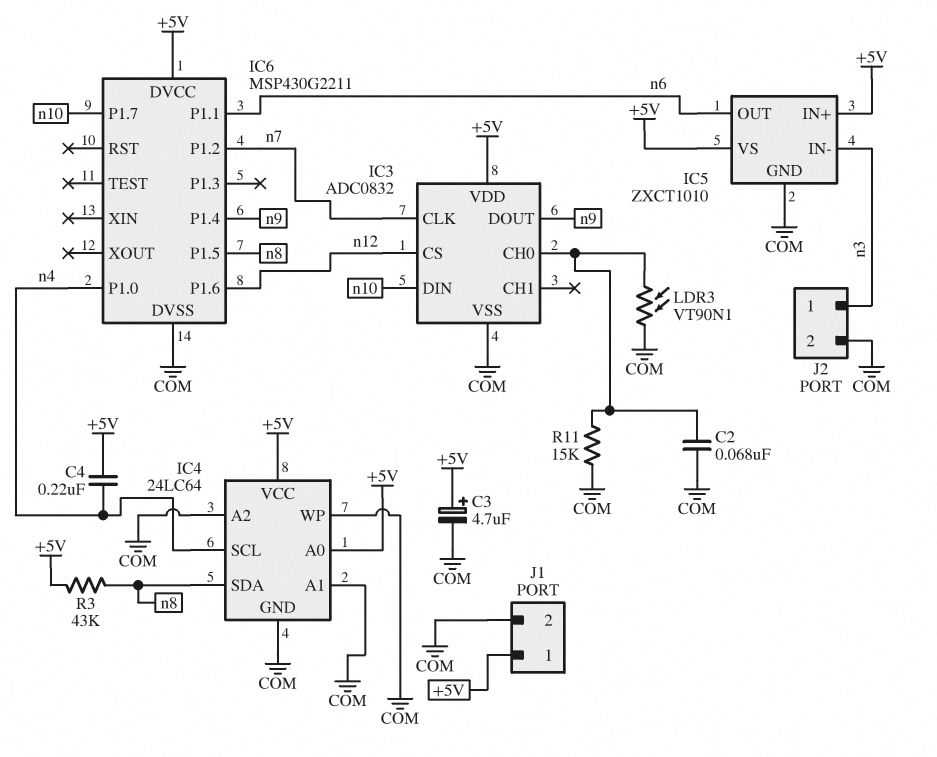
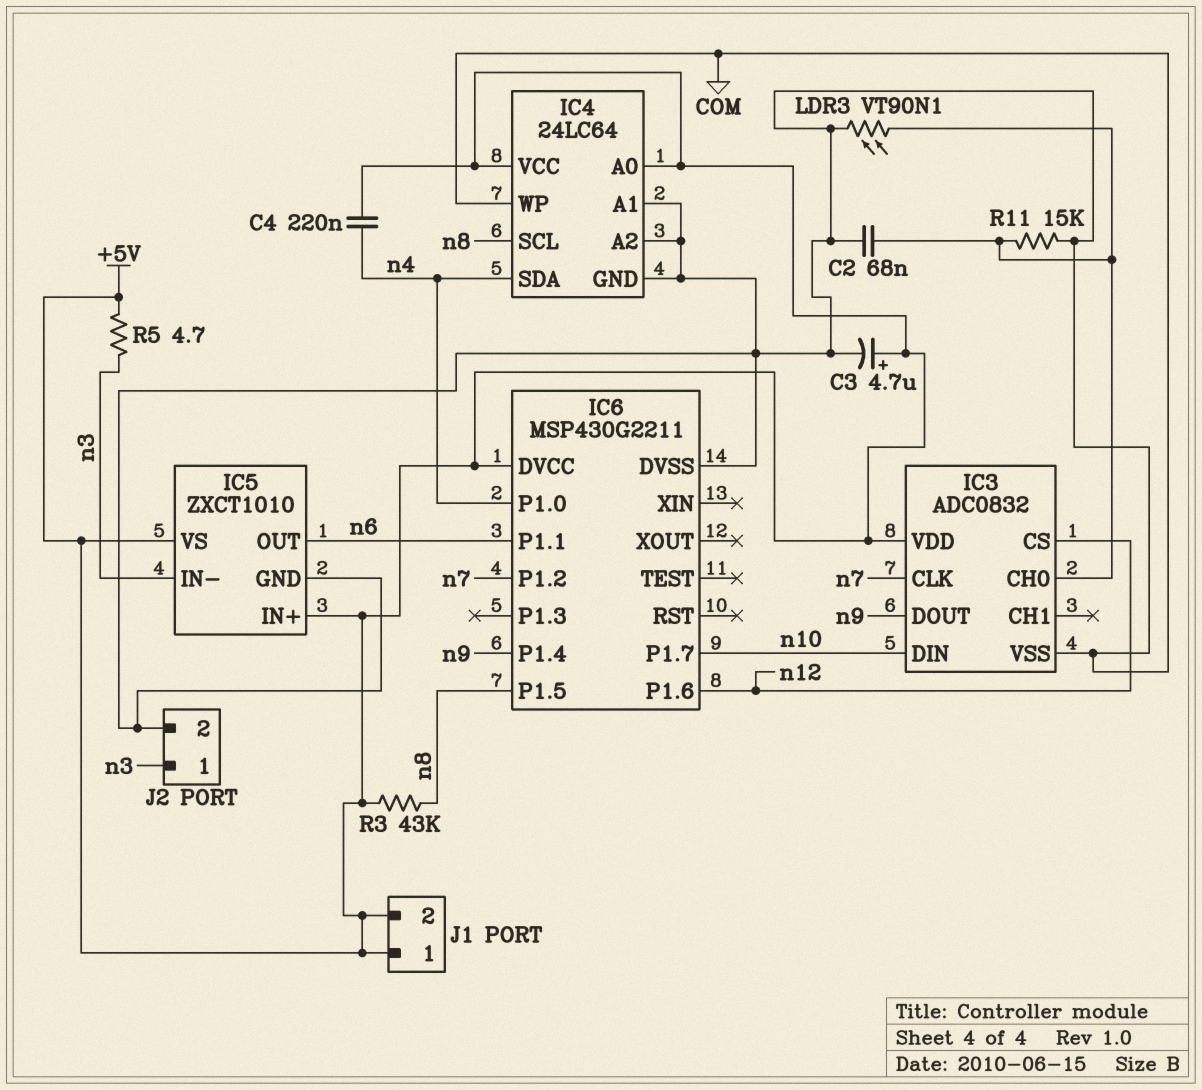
IC4 pin SCL: n4 -> n8
IC4 pin SDA: n8 -> n4
J1 pin 2: COM -> +5V
R5: none -> 4.7 (+5V, n3)

